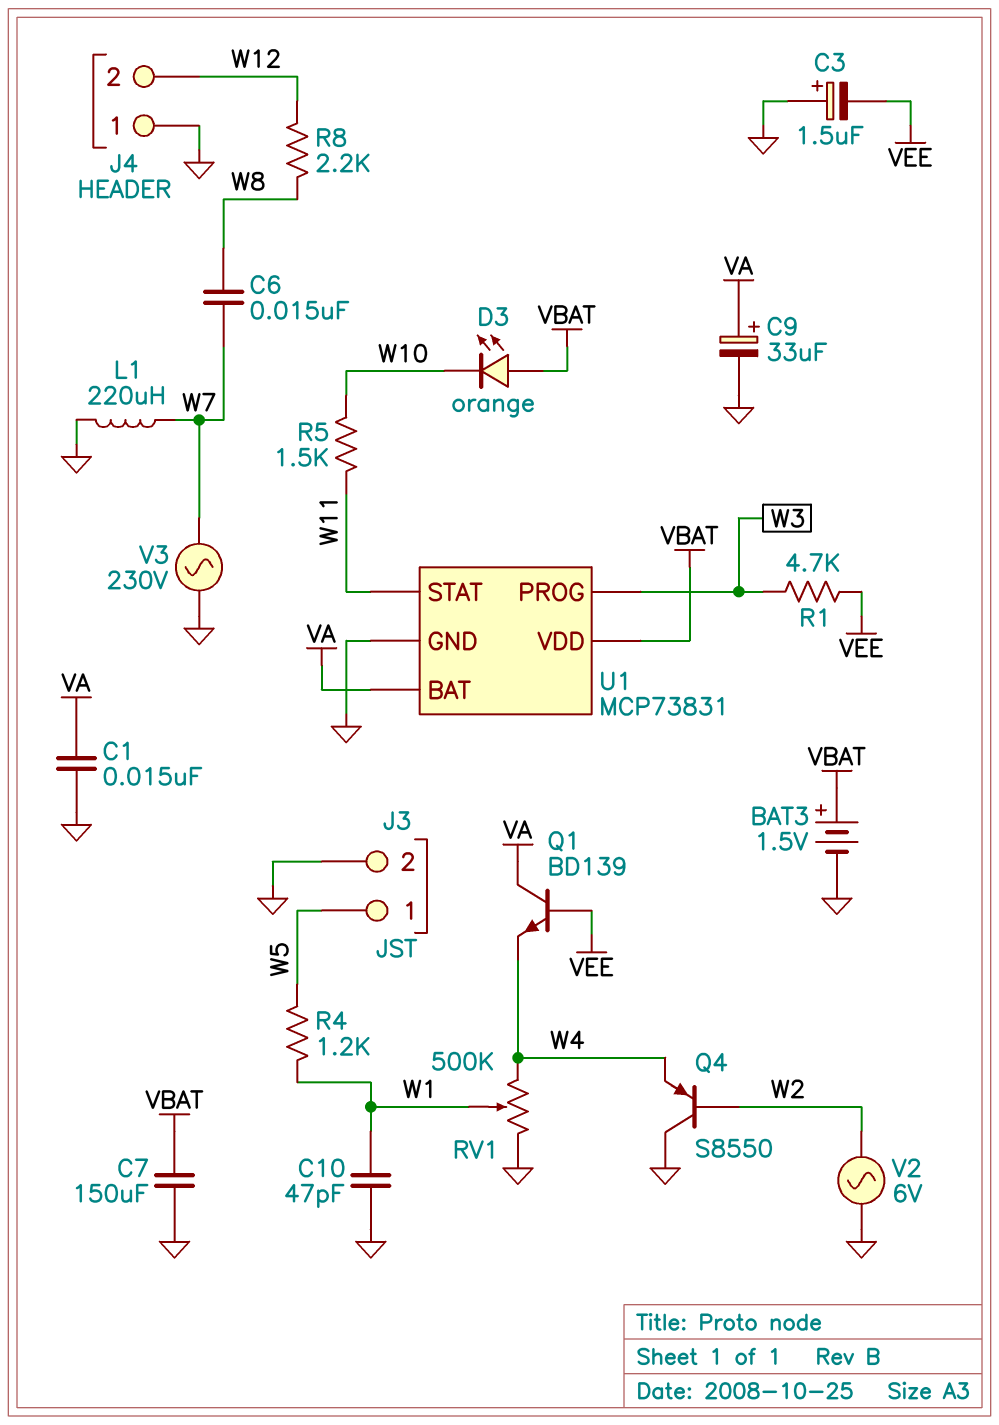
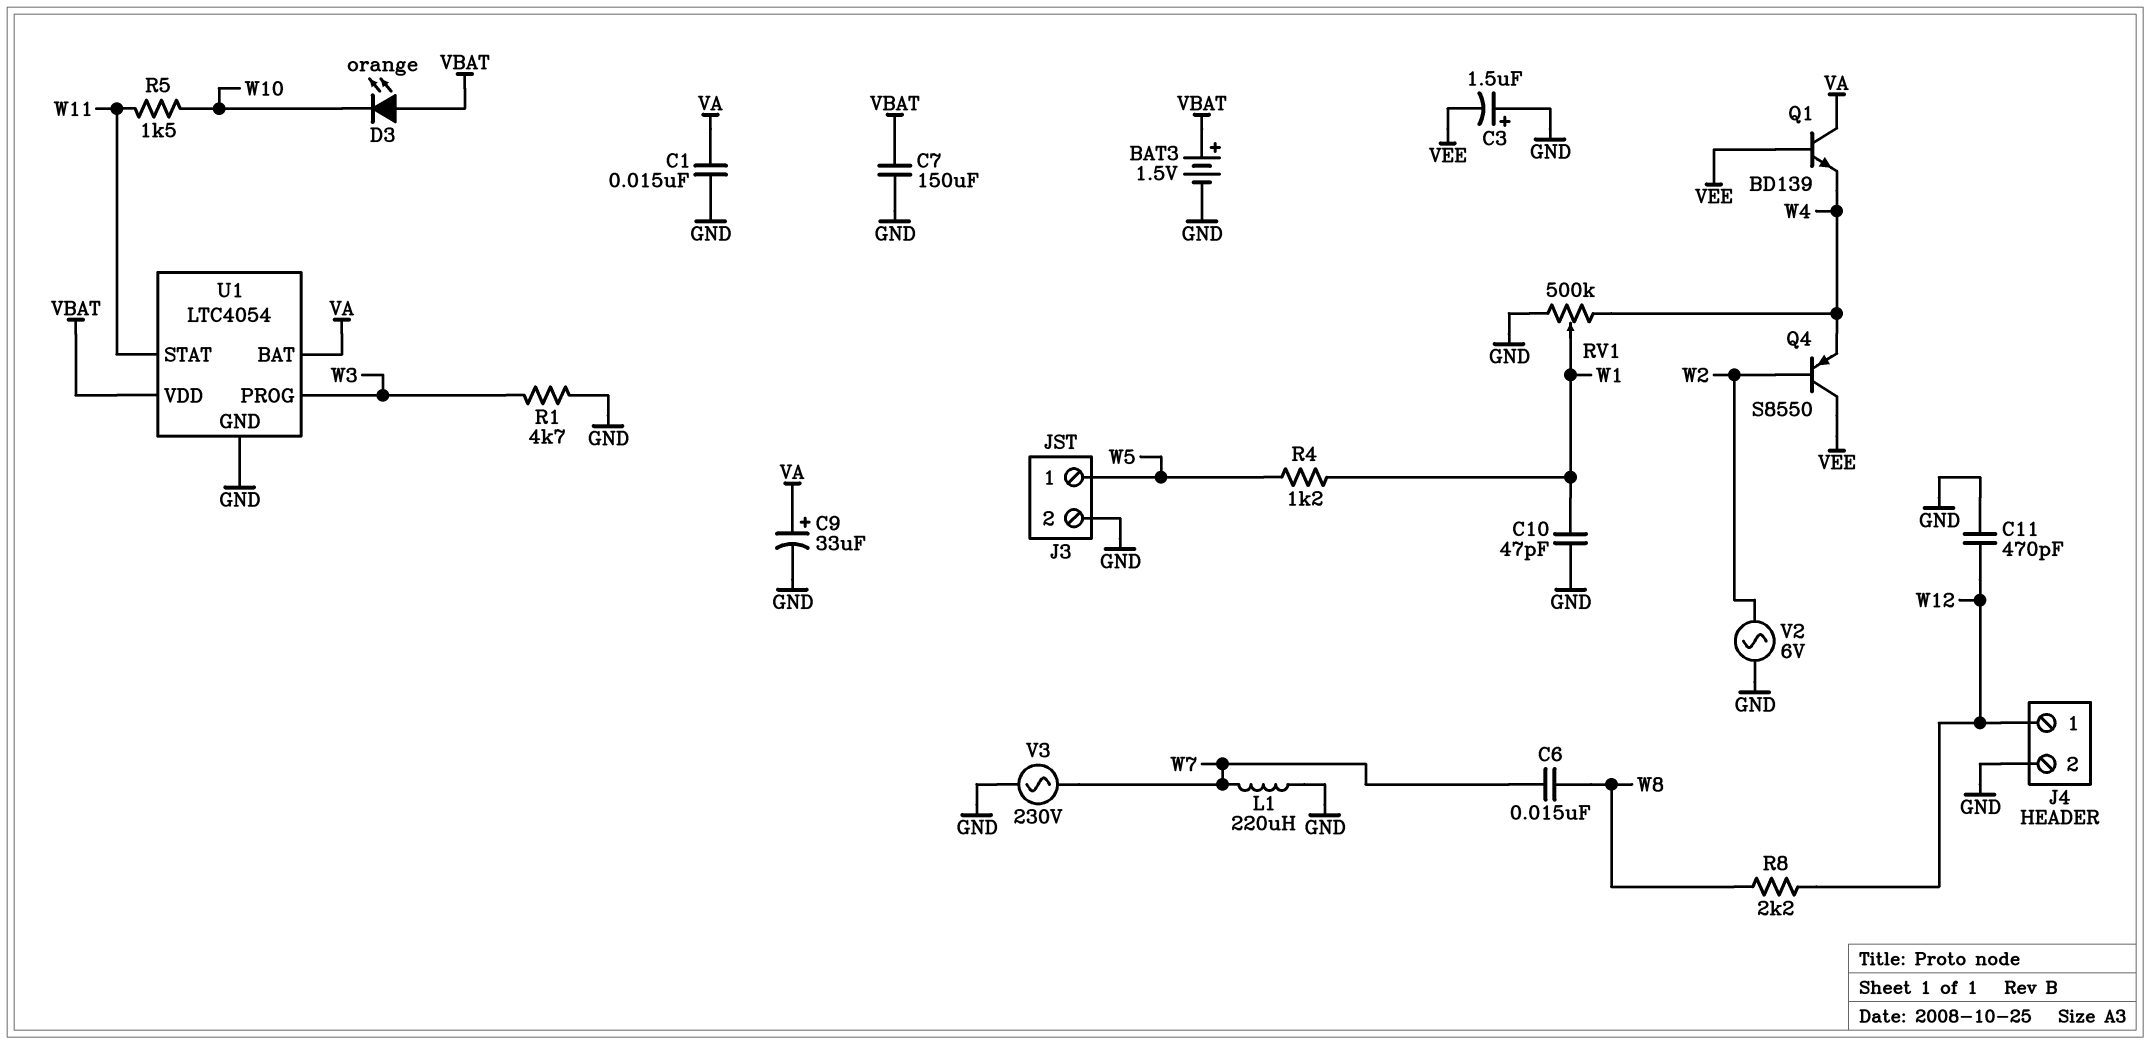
C11: none -> 470pF (GND, W12)
J4 pin 1: GND -> W12
J4 pin 2: W12 -> GND
Q4: PNP S8550 (B W2, C GND, E W4) -> PNP S8550 (B W2, C VEE, E W4)
R1: 4.7k (VEE, W3) -> 4.7k (GND, W3)
U1: MCP73831 -> LTC4054

